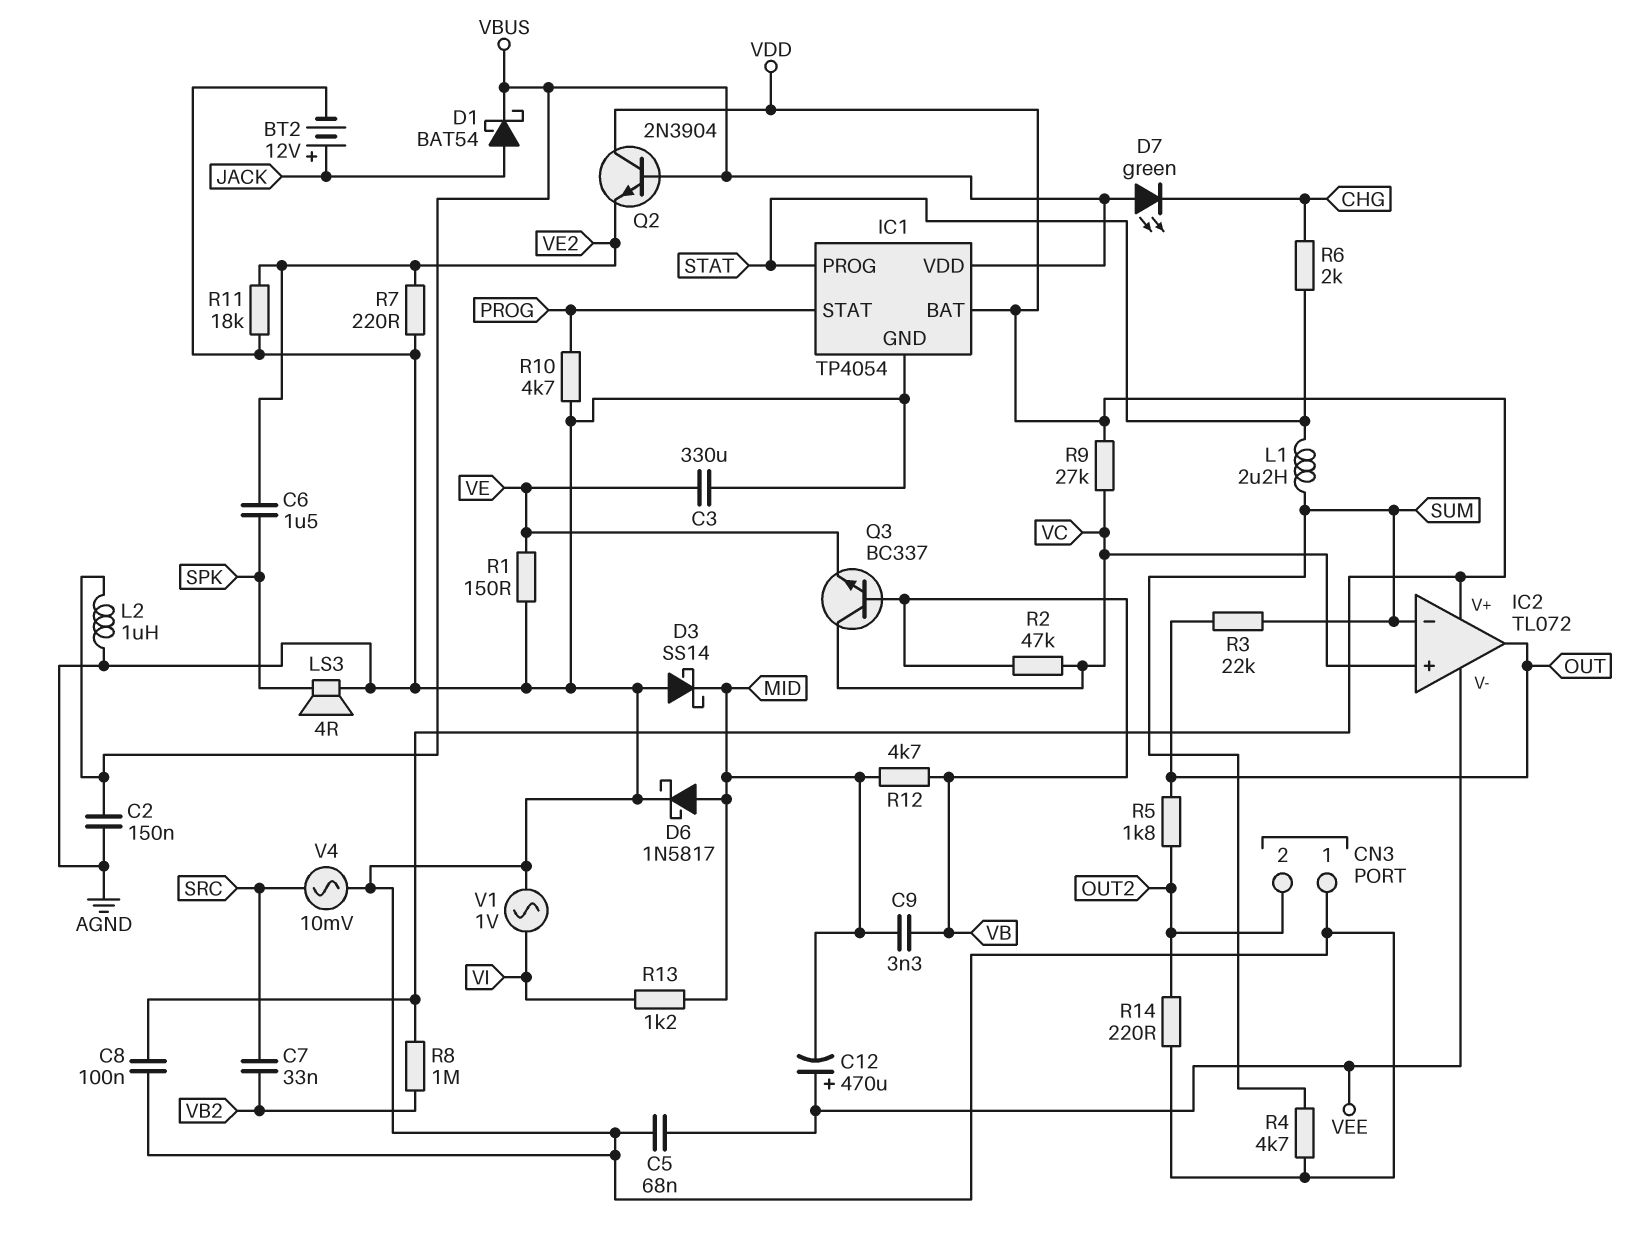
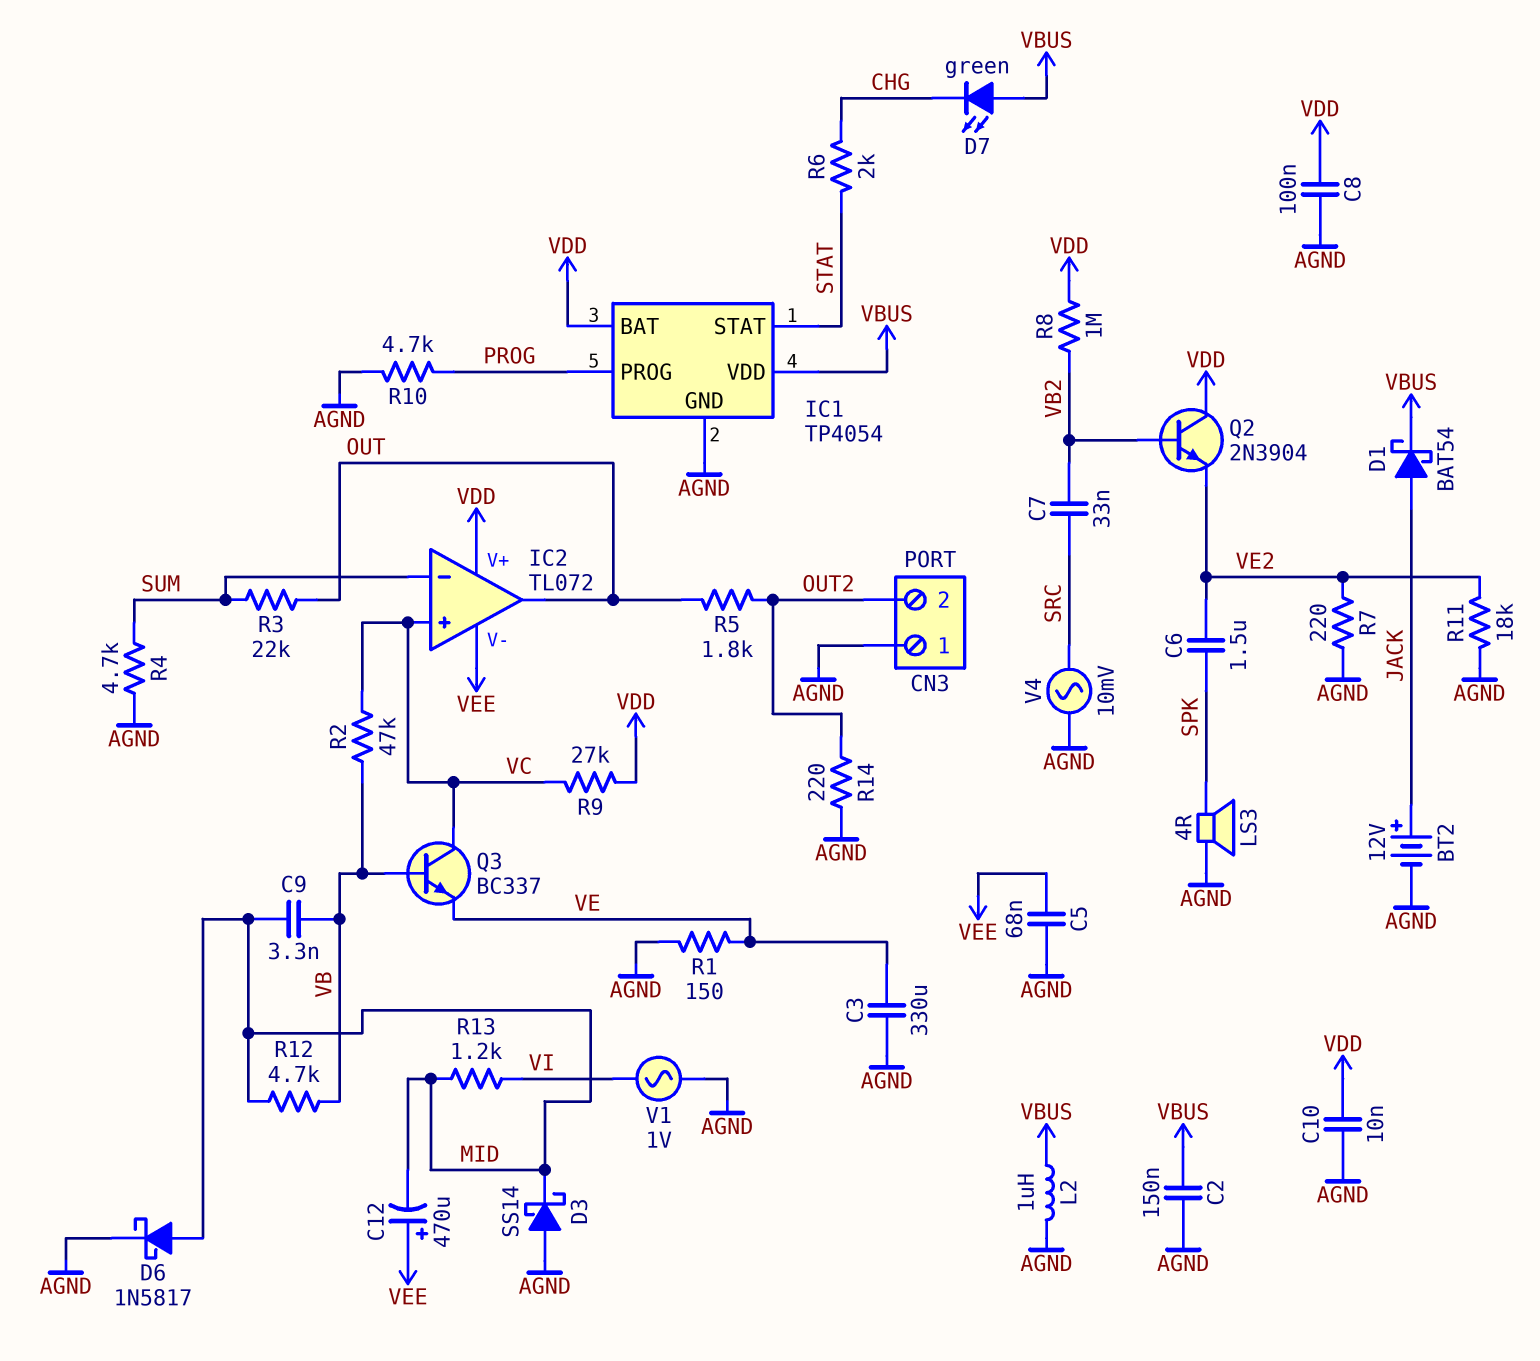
C10: none -> 10nF (AGND, VDD)
IC1 pin PROG: STAT -> PROG
IC1 pin STAT: PROG -> STAT
L1: 2.2uH (STAT, SUM) -> none
Q2: NPN 2N3904 (B VBUS, C VDD, E VE2) -> NPN 2N3904 (B VB2, C VDD, E VE2)

